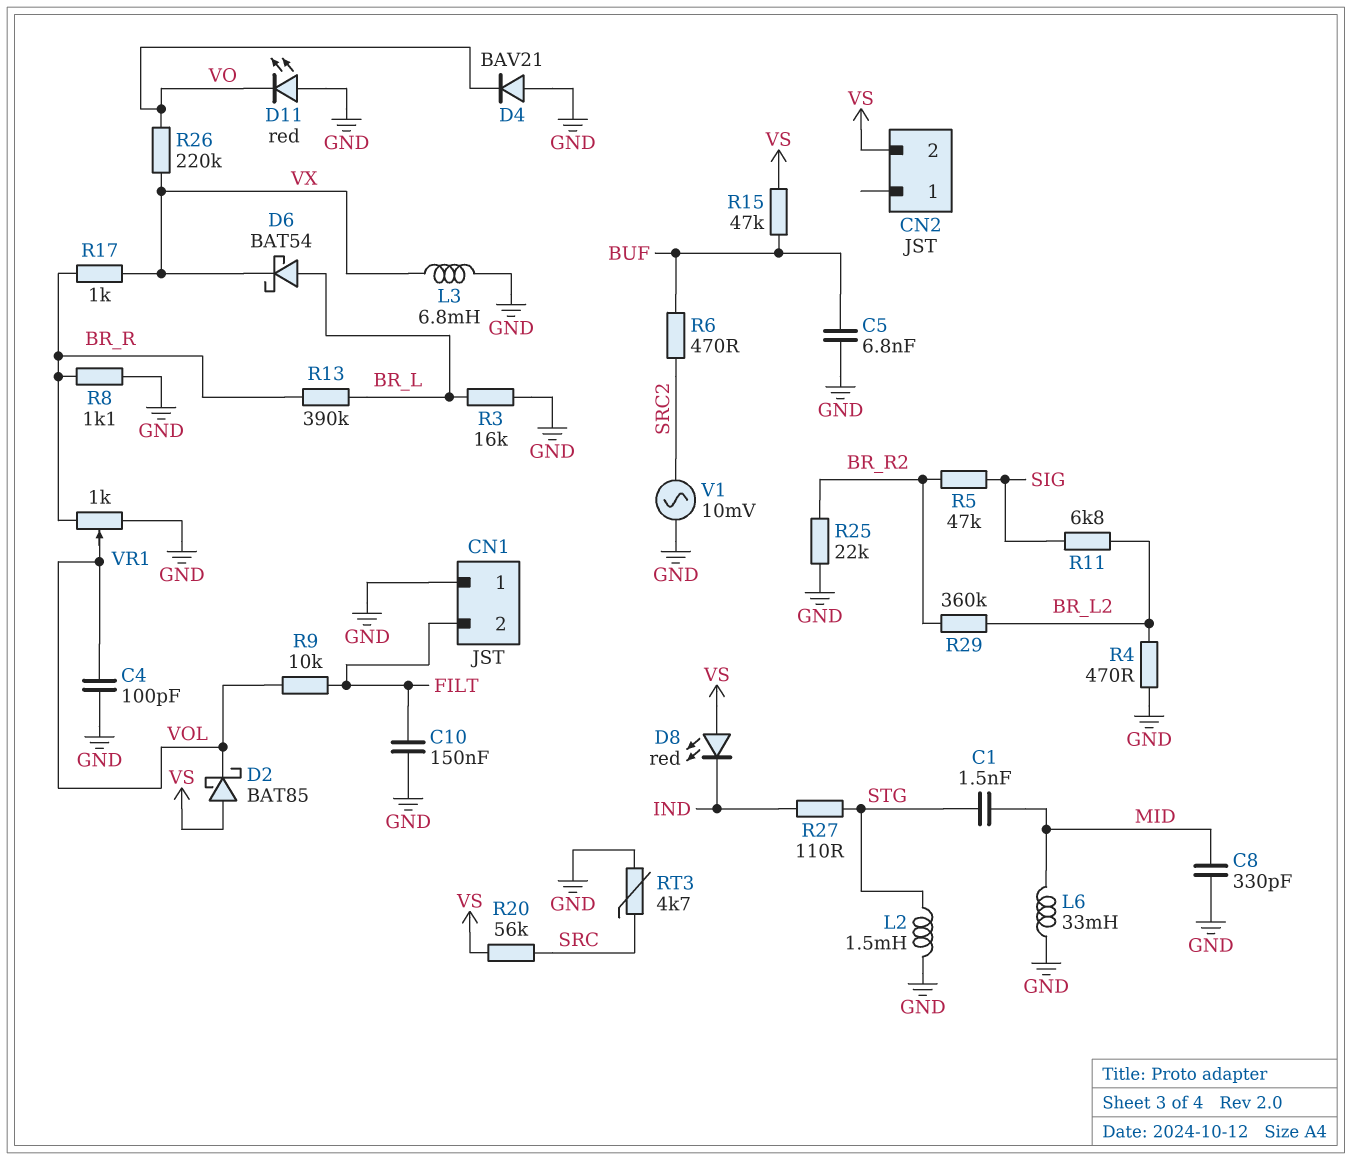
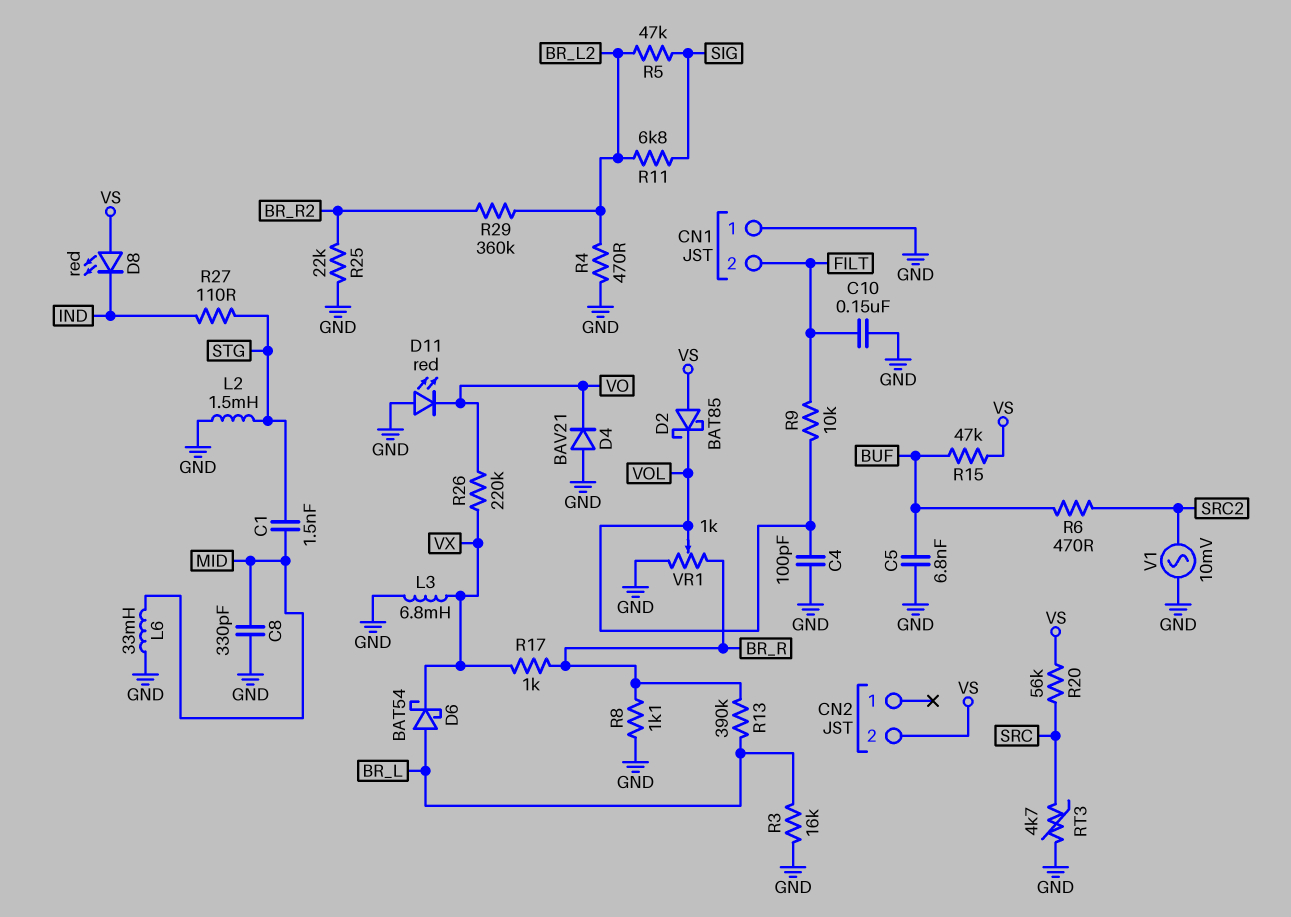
R5: 47k (BR_R2, SIG) -> 47k (BR_L2, SIG)

